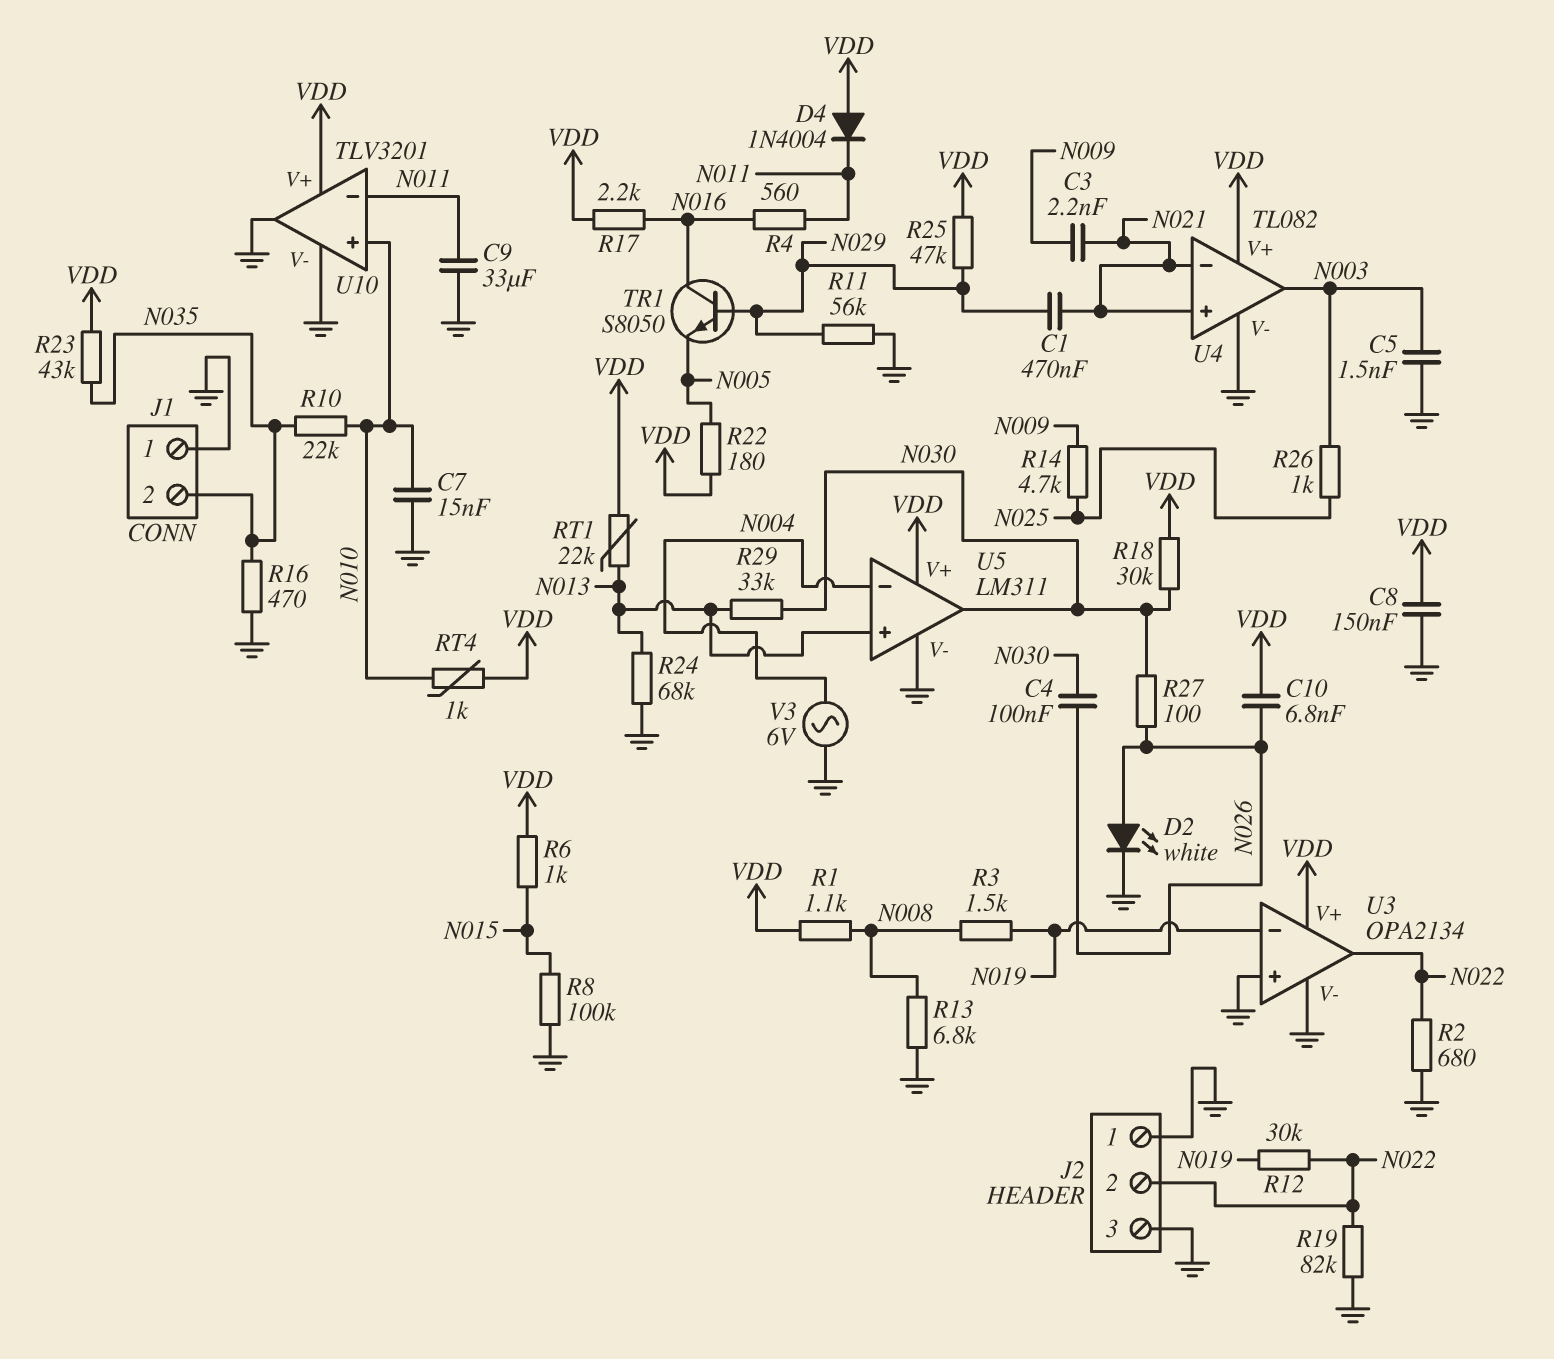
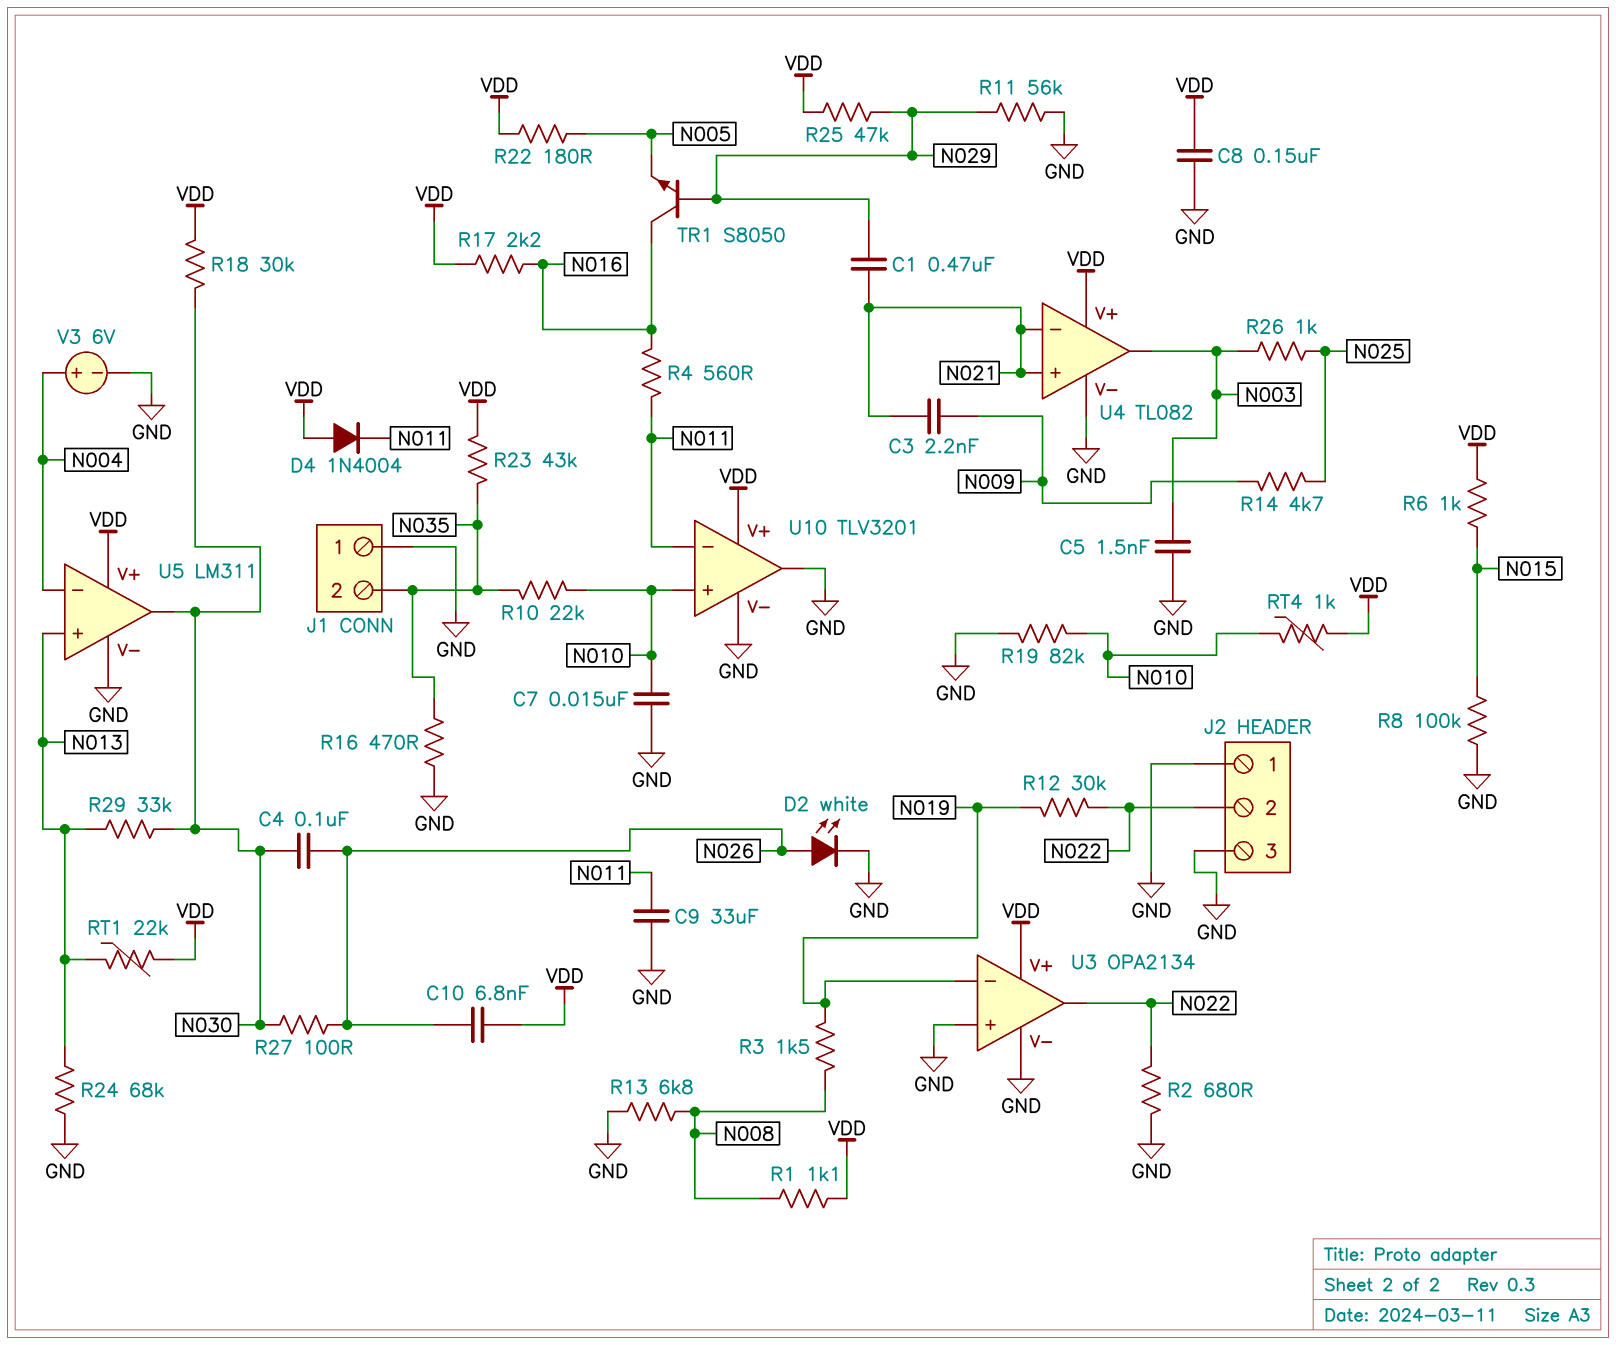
R19: 82k (GND, N022) -> 82k (GND, N010)
V3: AC 6V (GND, N004) -> 6V (plus N004, minus GND)

